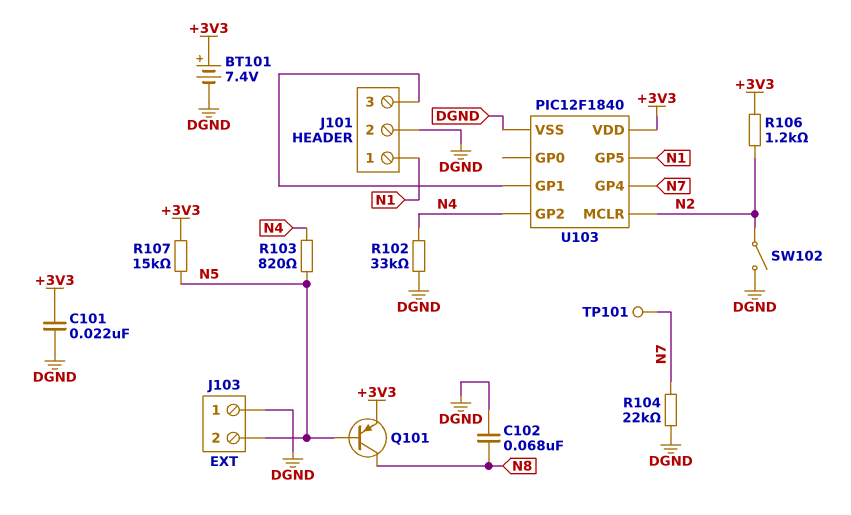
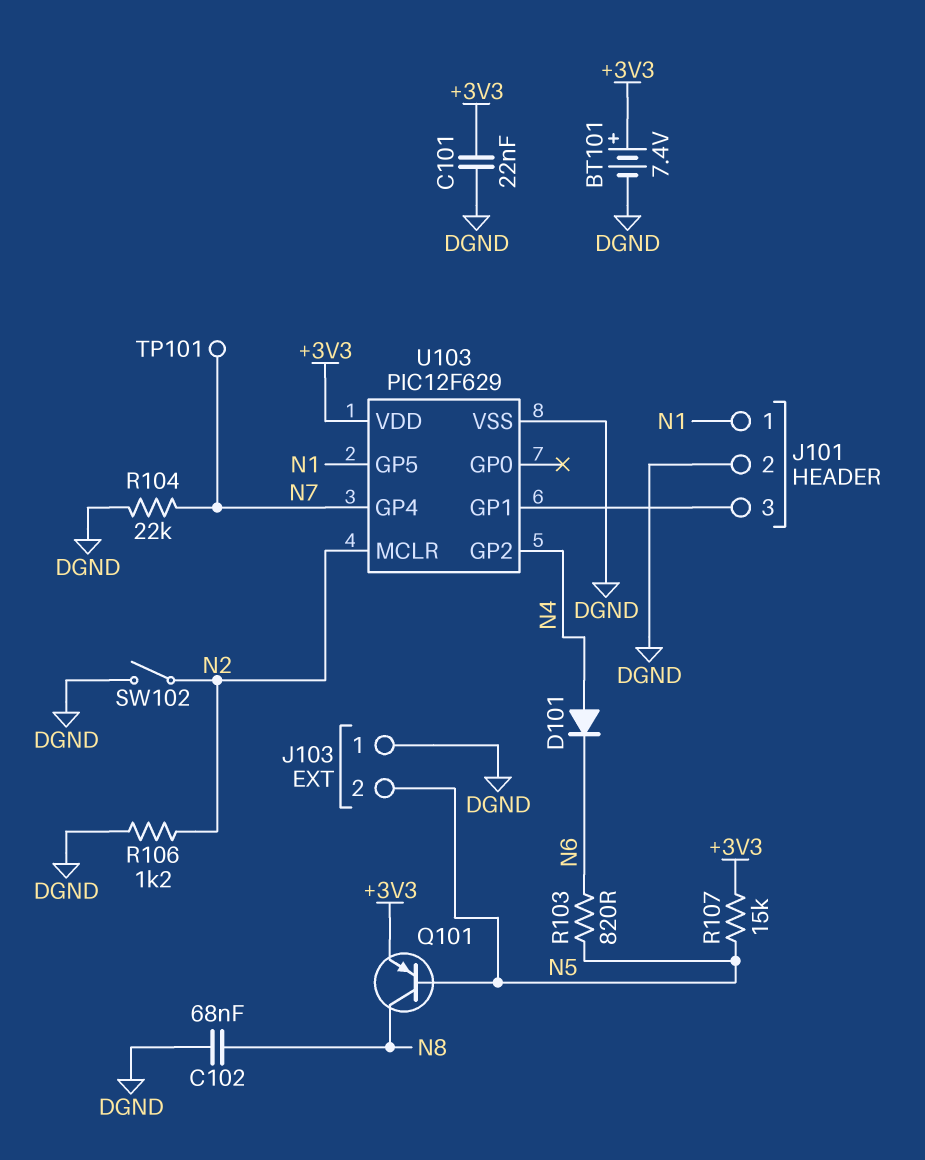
D101: none -> diode (A N4, K N6)
R102: 33k (DGND, N4) -> none
R103: 820 (N4, N5) -> 820 (N5, N6)
R106: 1.2k (+3V3, N2) -> 1.2k (DGND, N2)
U103: PIC12F1840 -> PIC12F629

